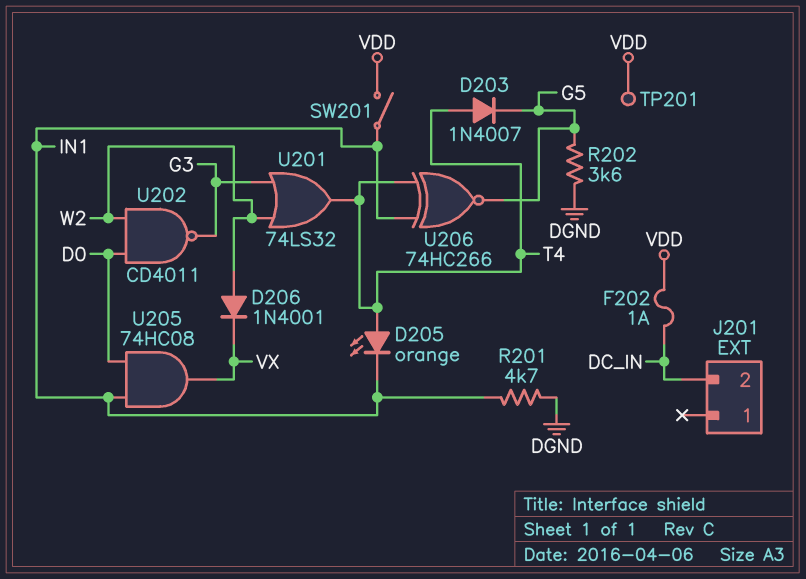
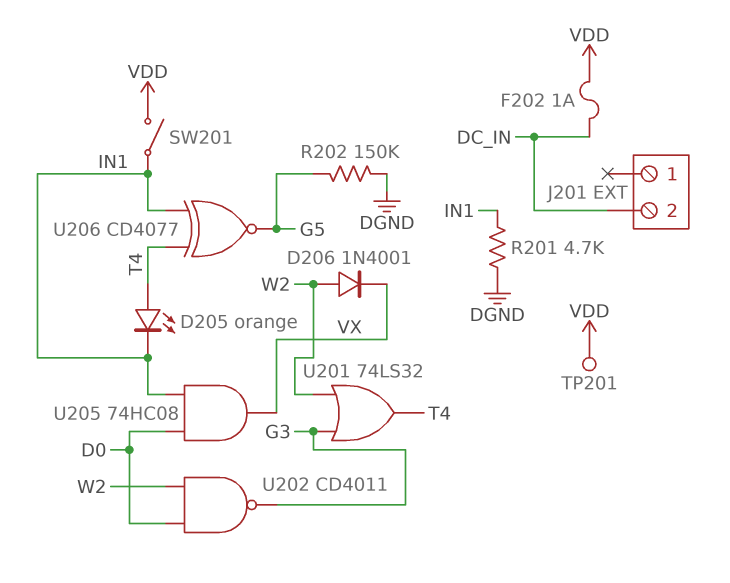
D203: diode 1N4007 (A T4, K G5) -> none
R202: 3.6k (DGND, G5) -> 150k (DGND, G5)
U206: XNOR 74HC266 (in IN1, in T4, out G5) -> XNOR CD4077 (in IN1, in T4, out G5)

